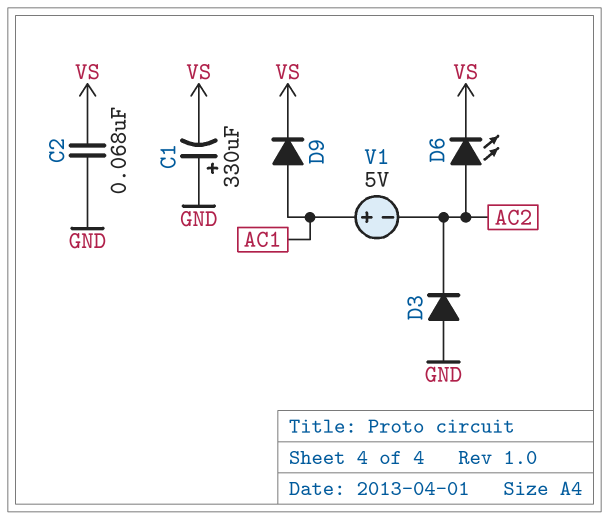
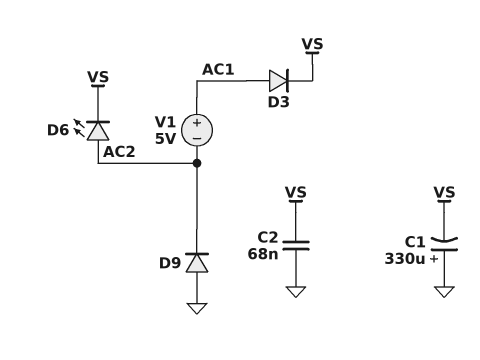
D3: diode (A GND, K AC2) -> diode (A AC1, K VS)
D9: diode (A AC1, K VS) -> diode (A GND, K AC2)

